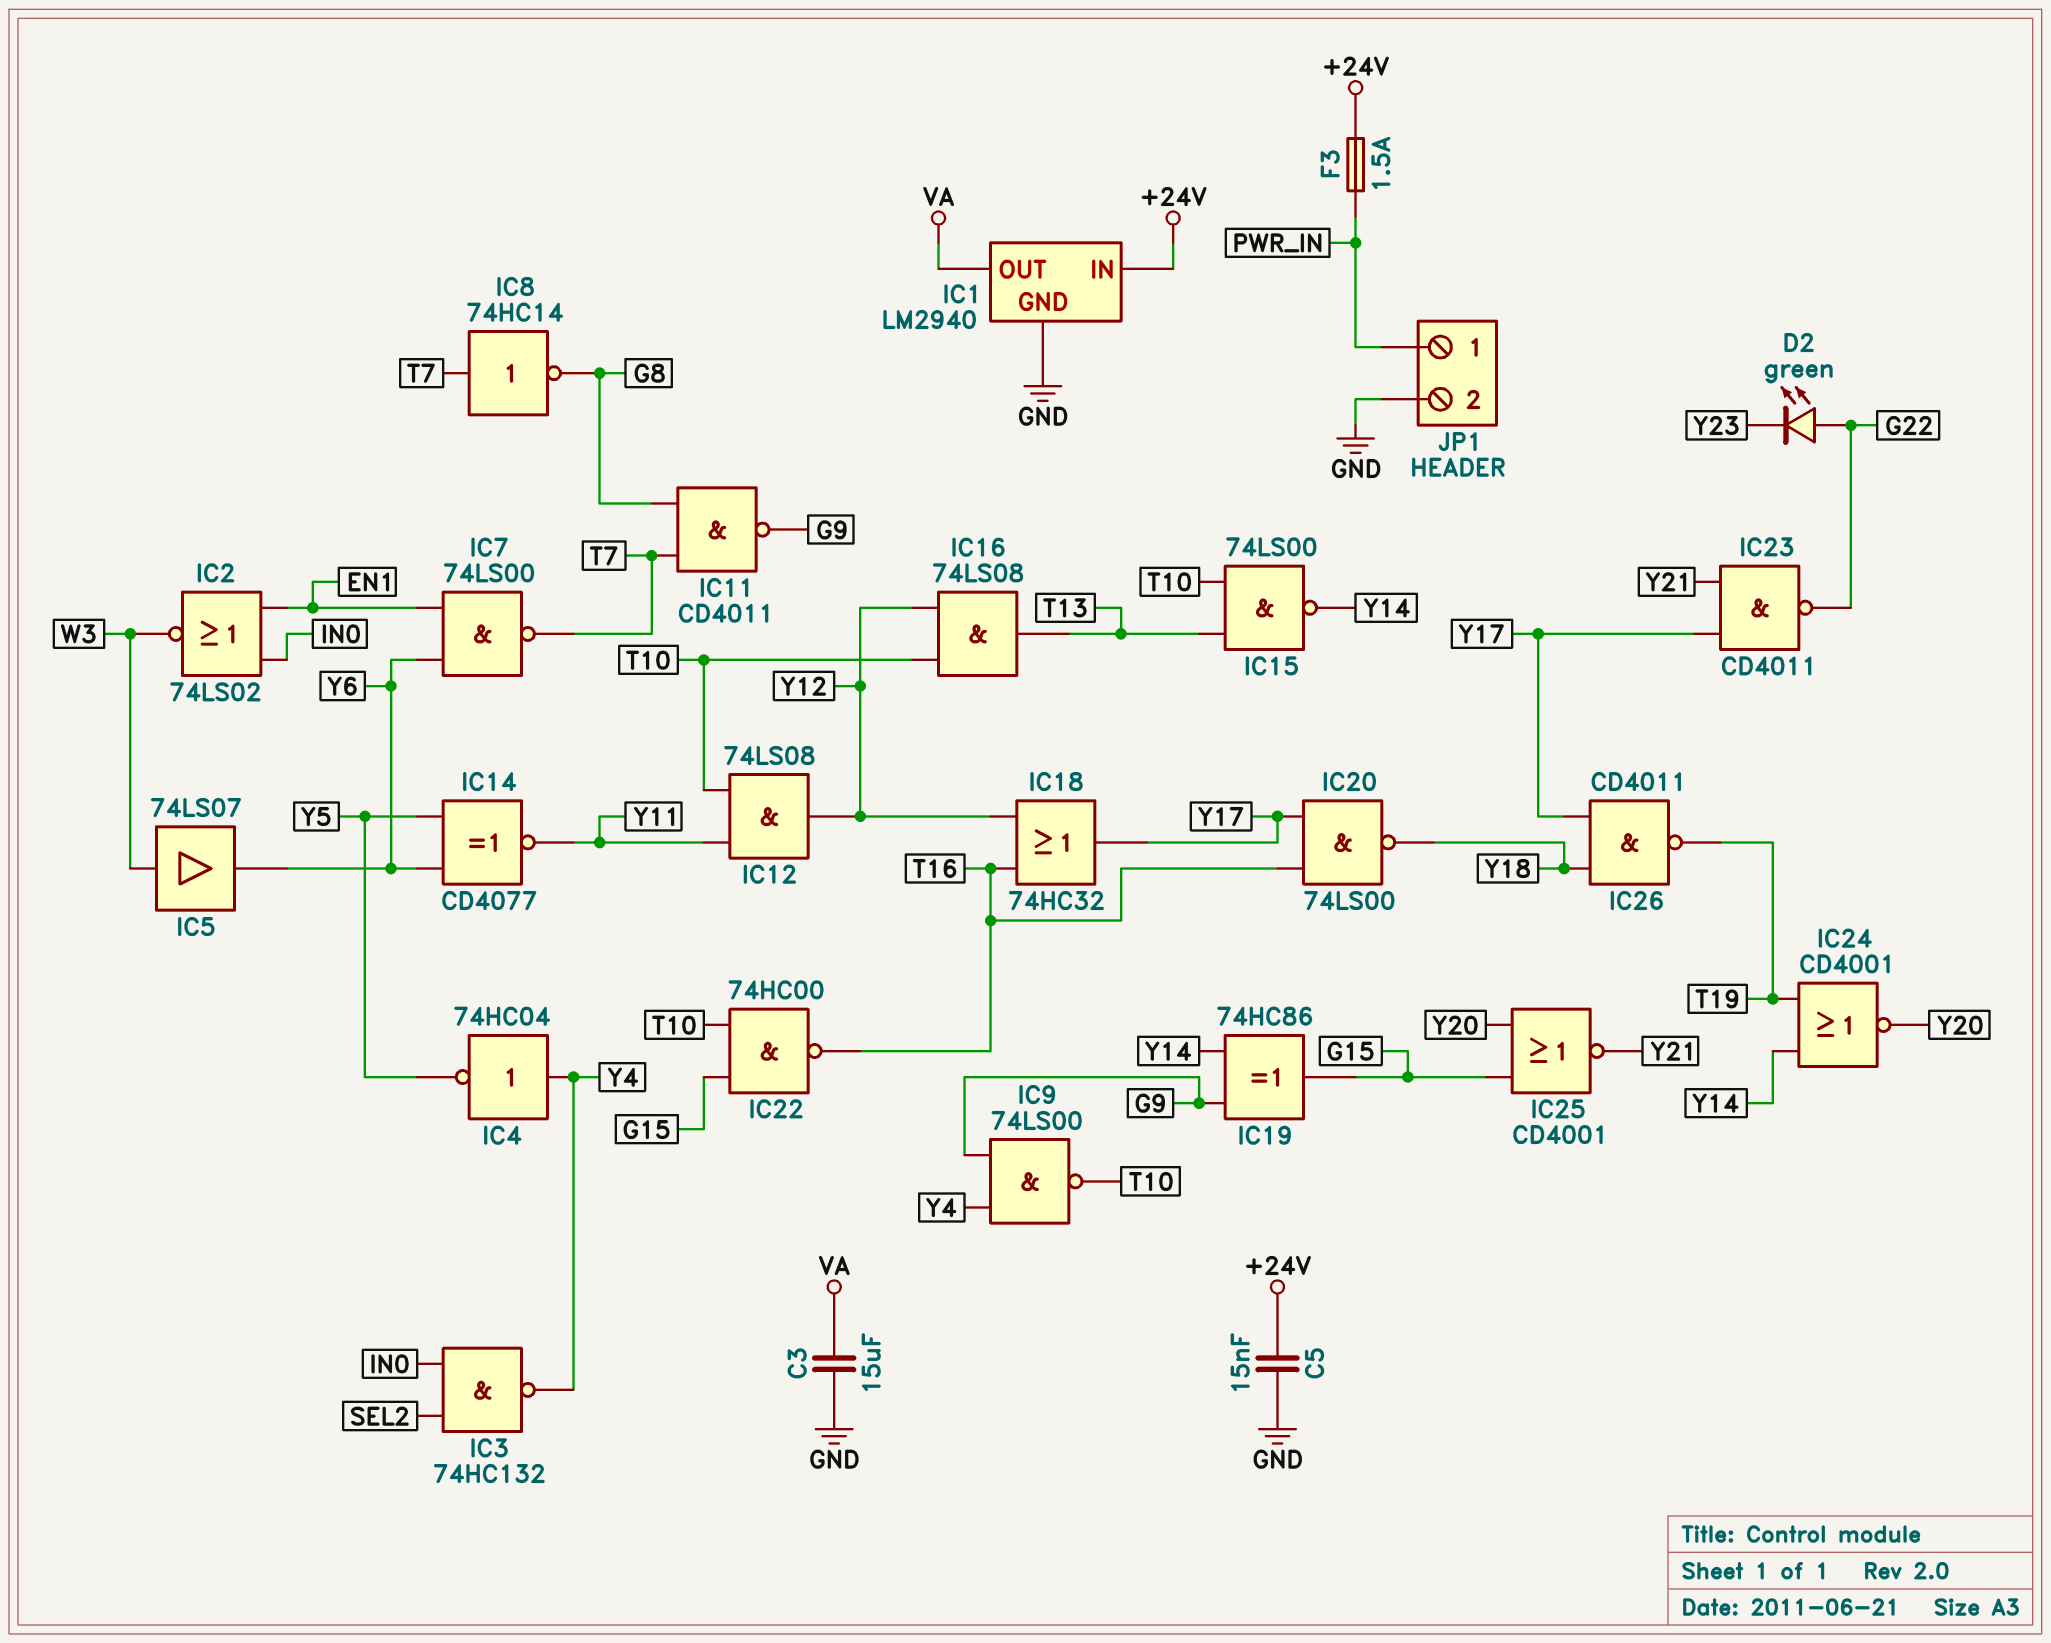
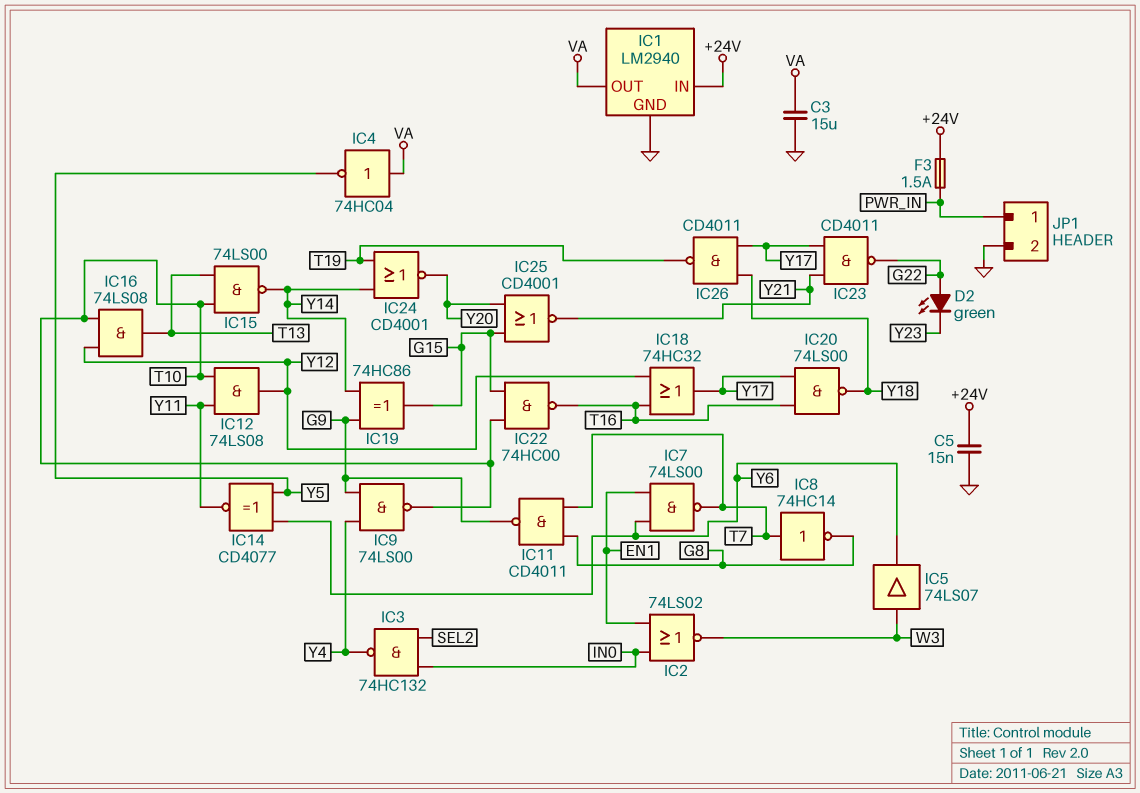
IC4: NOT 74HC04 (in Y4, out Y5) -> NOT 74HC04 (in VA, out Y5)

